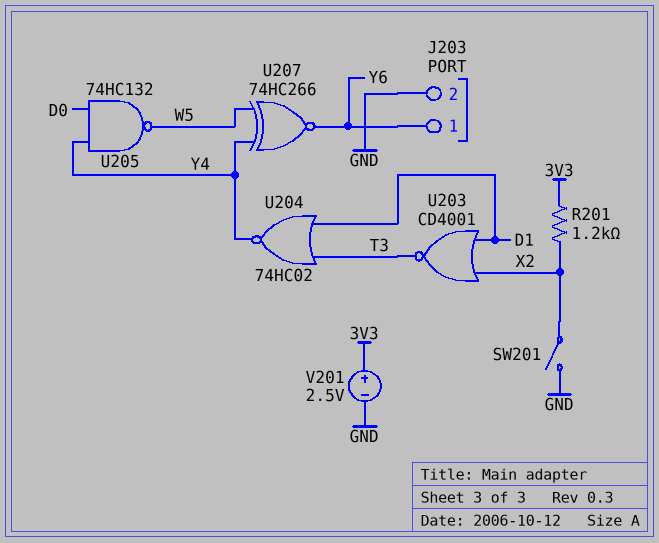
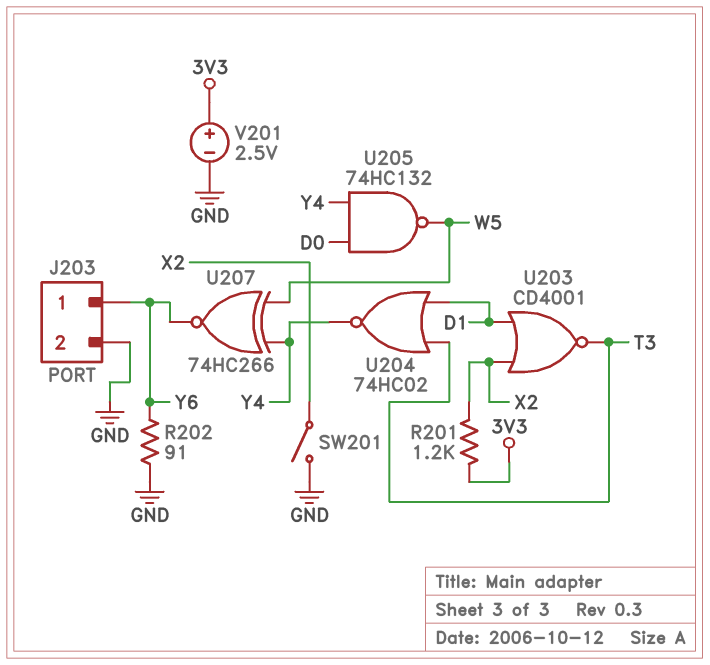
R202: none -> 91 (GND, Y6)

